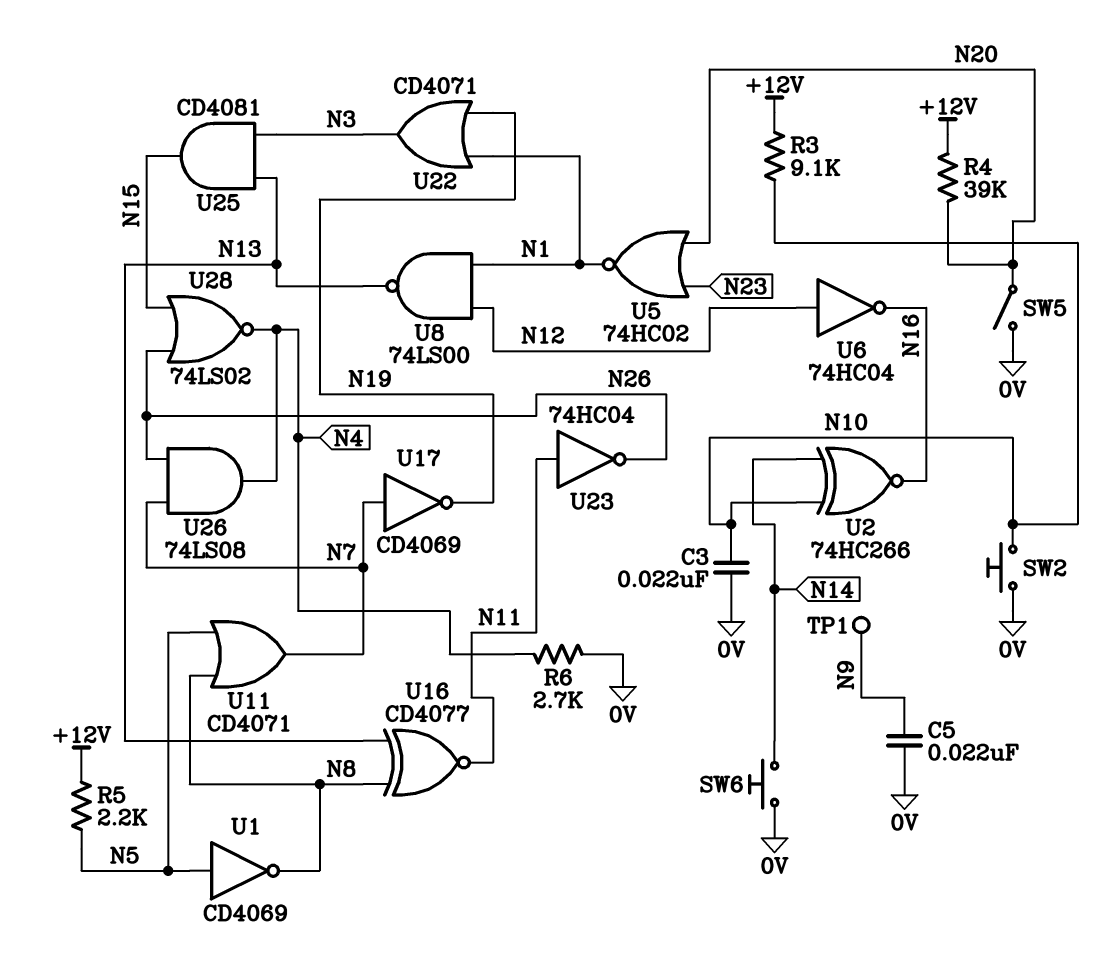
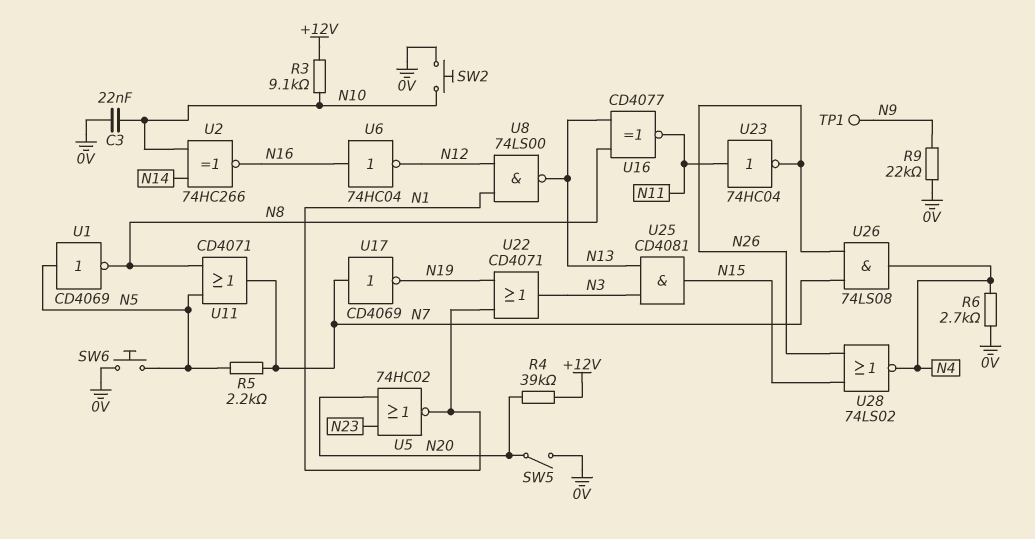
C5: 22nF (0V, N9) -> none
R5: 2.2k (+12V, N5) -> 2.2k (N5, N7)
R9: none -> 22k (0V, N9)
SW6: button (0V, N14) -> button (0V, N5)
U6: NOT 74HC04 (in N12, out N16) -> NOT 74HC04 (in N16, out N12)

